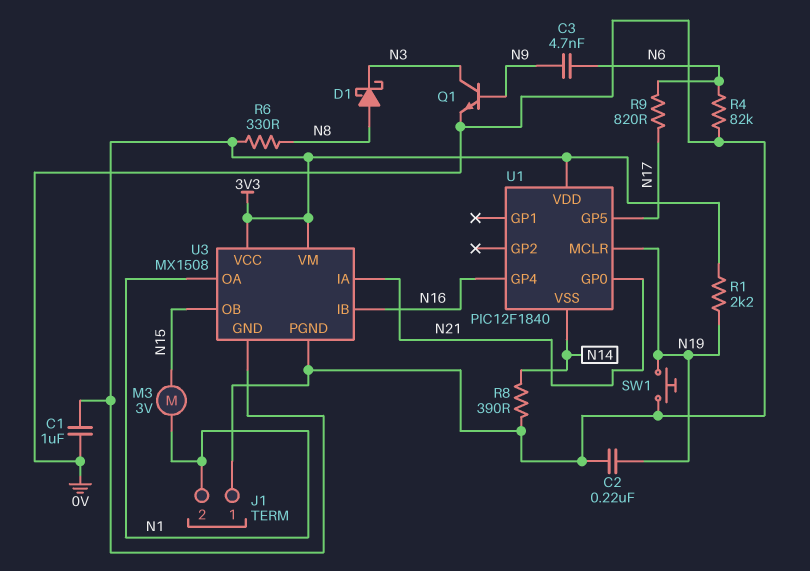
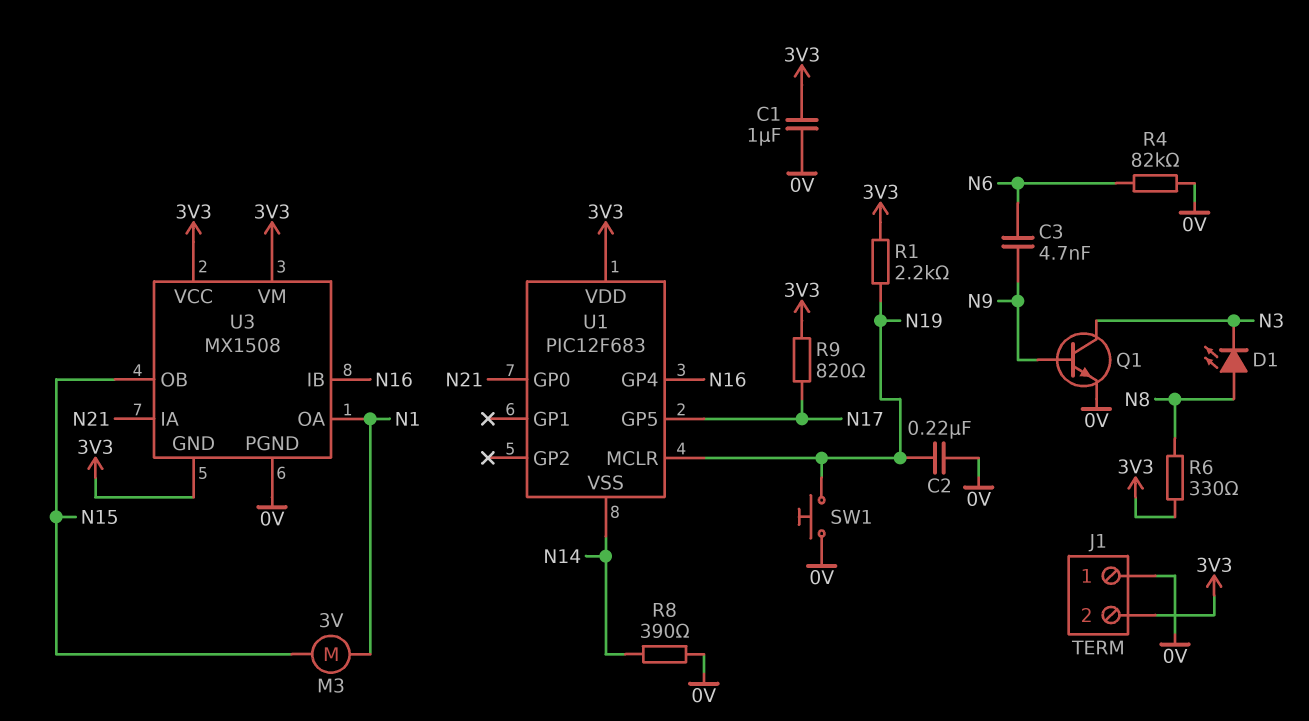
D1: schottky (A N8, K N3) -> LED (A N8, K N3)
J1 pin 2: N1 -> 3V3
R9: 820 (N6, N17) -> 820 (3V3, N17)
U1: PIC12F1840 -> PIC12F683

